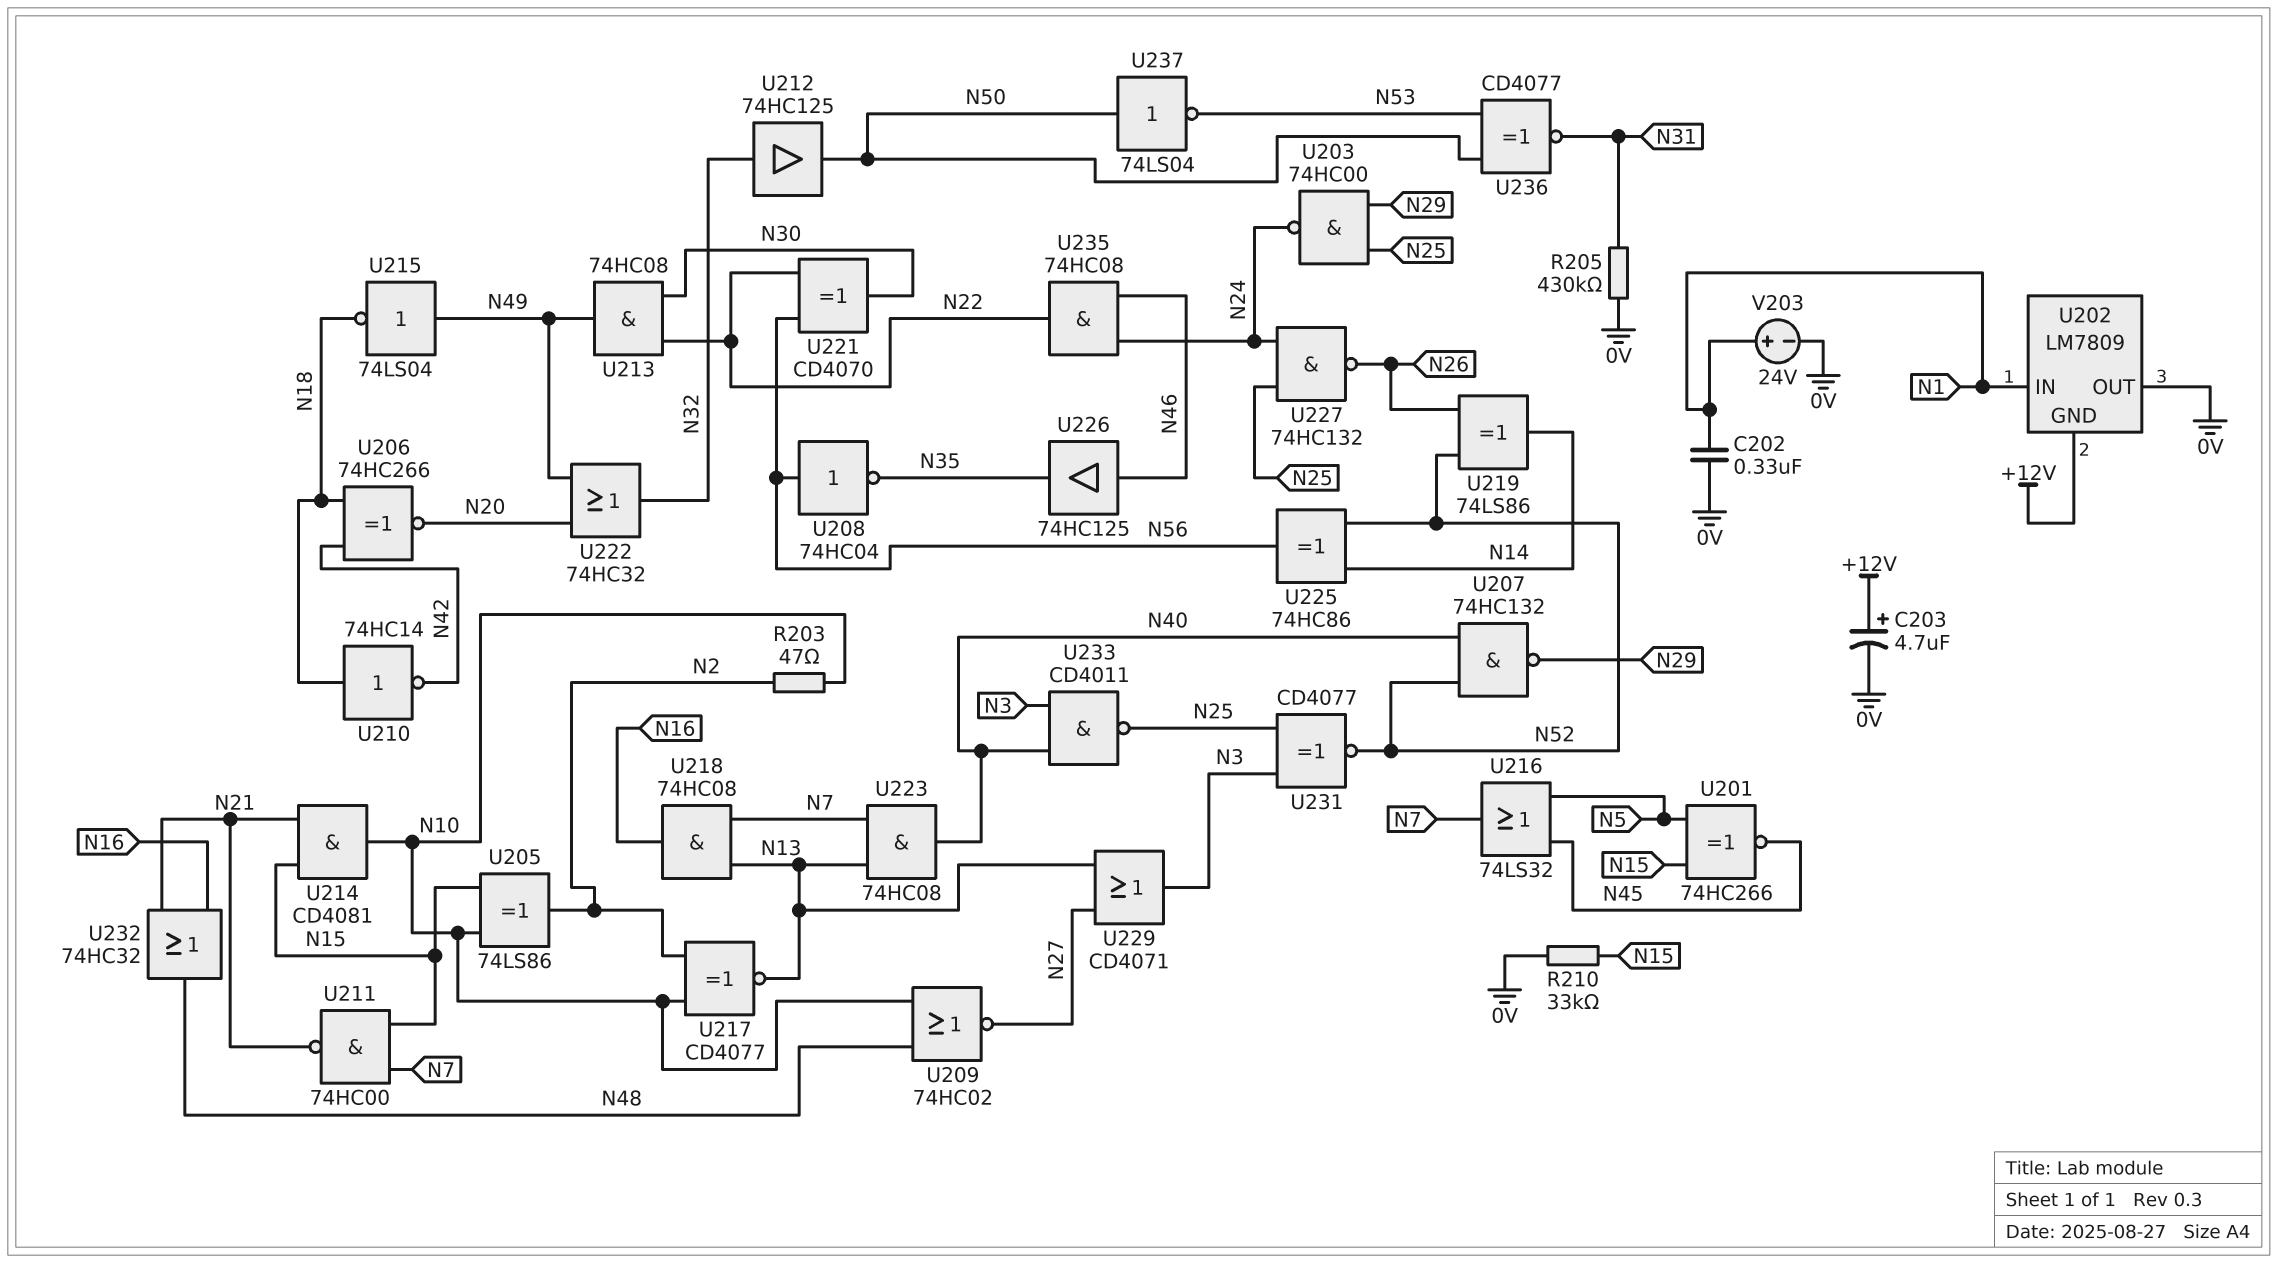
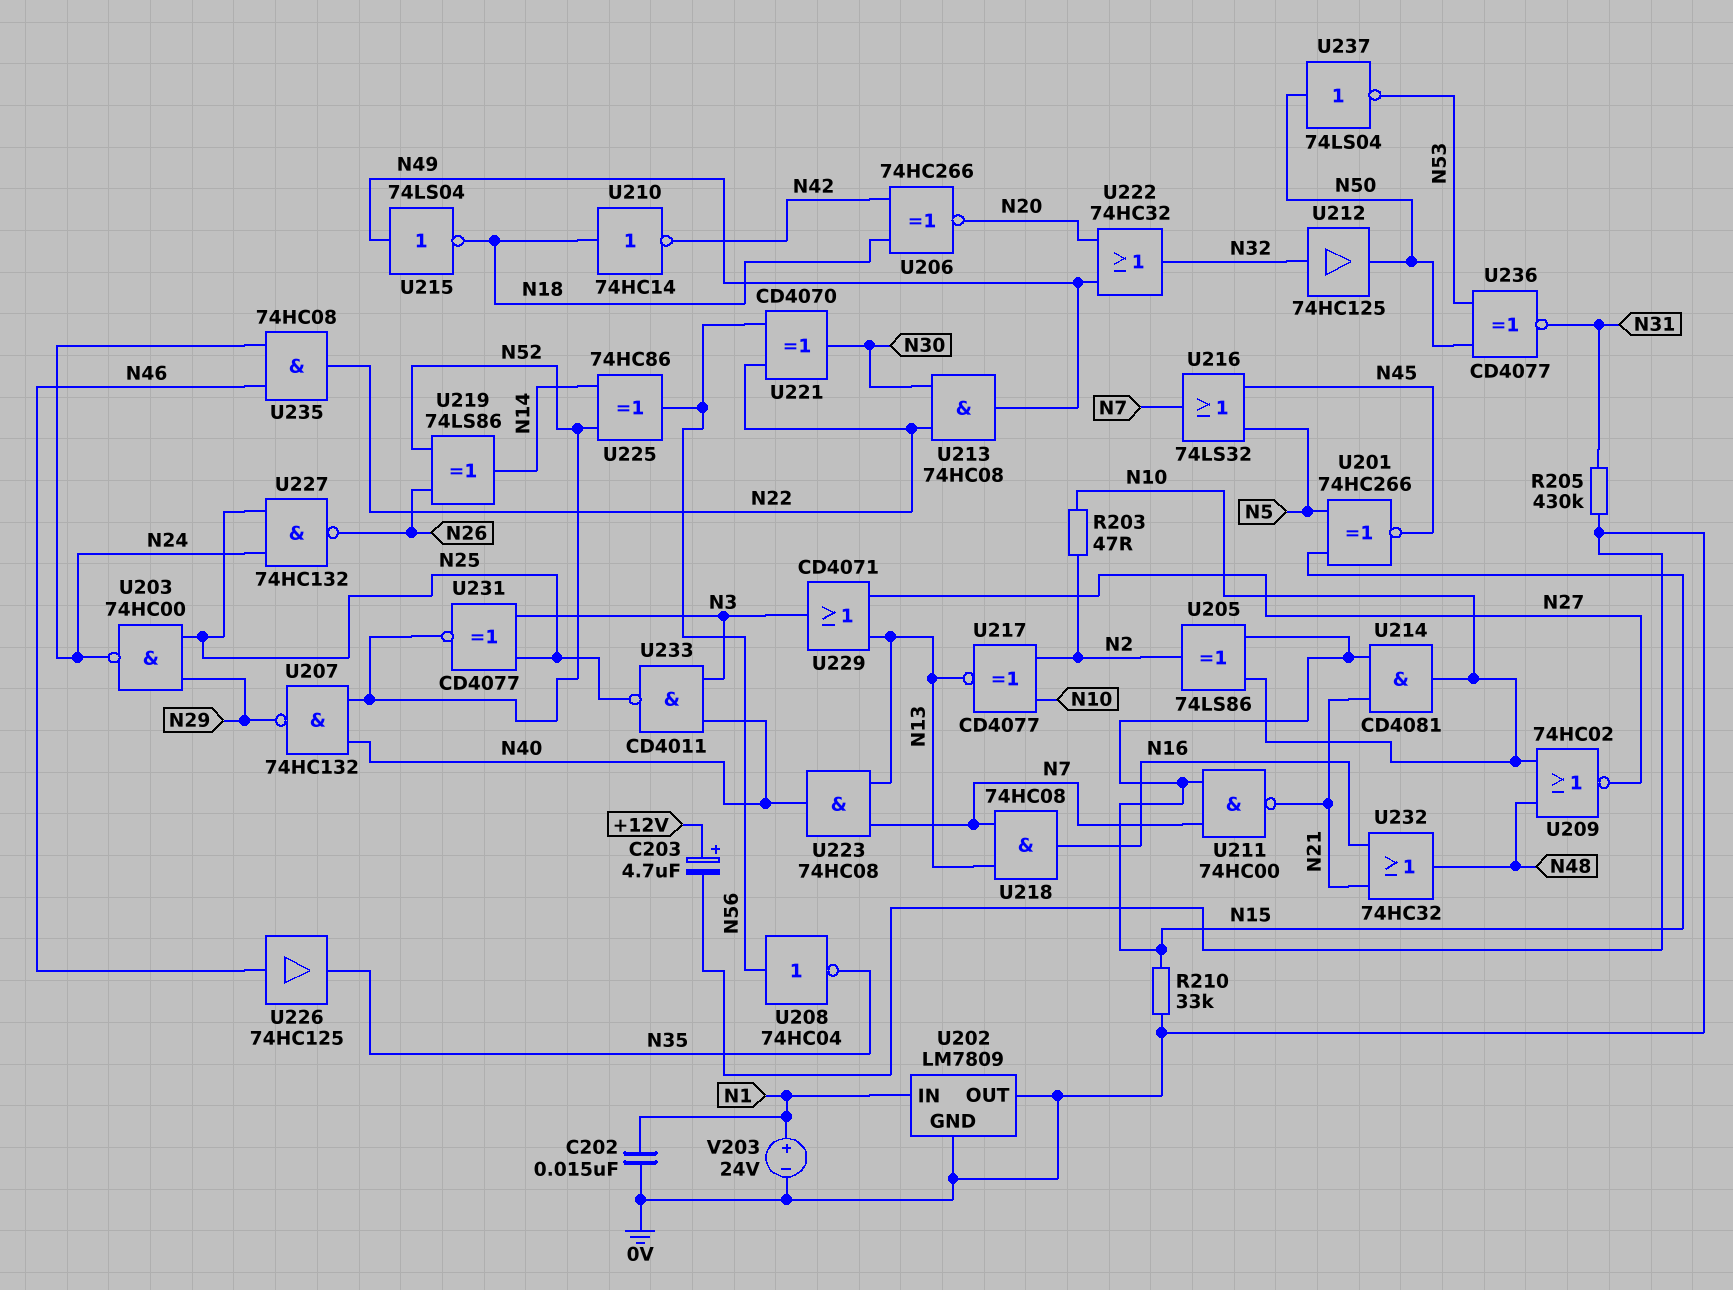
C202: 330nF (0V, N1) -> 15nF (0V, N1)
U202 pin GND: +12V -> 0V

